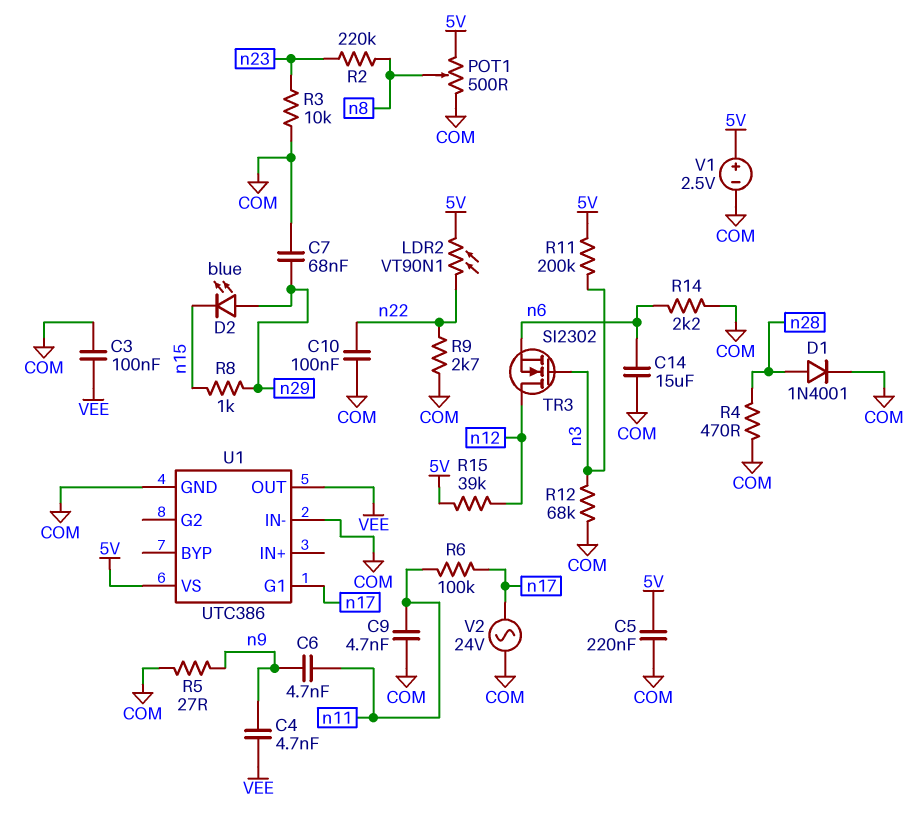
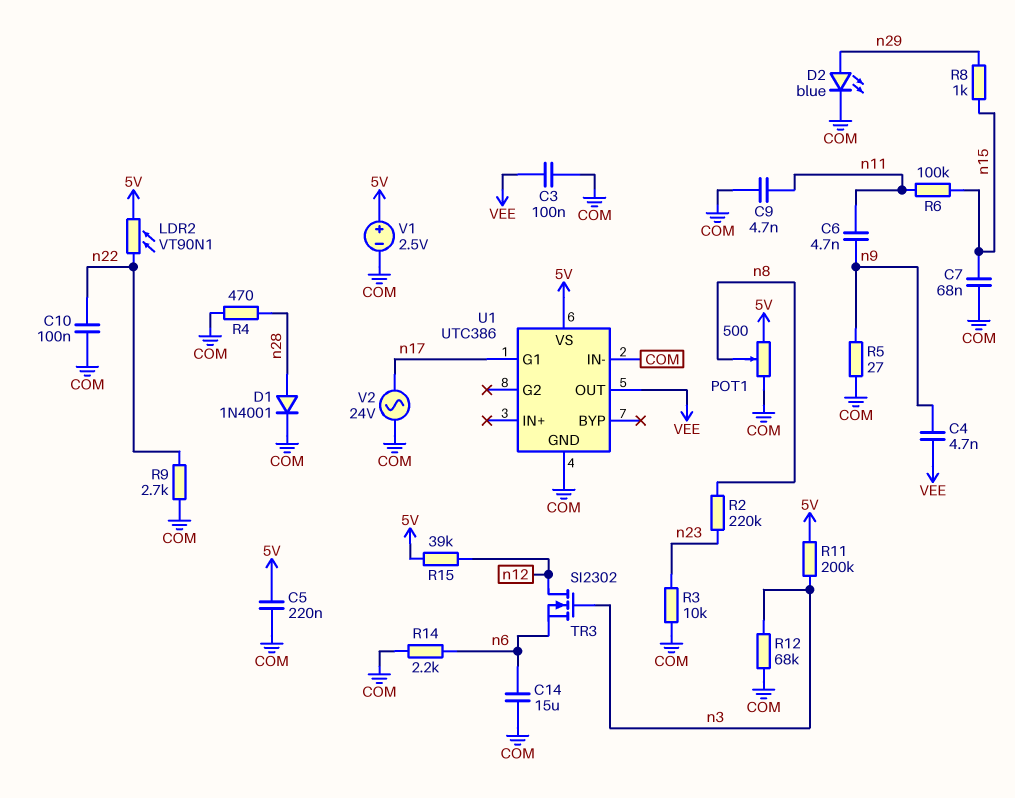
C7: 68nF (COM, n29) -> 68nF (COM, n15)
D2: LED blue (A n29, K n15) -> LED blue (A n29, K COM)
R6: 100k (n11, n17) -> 100k (n11, n15)

